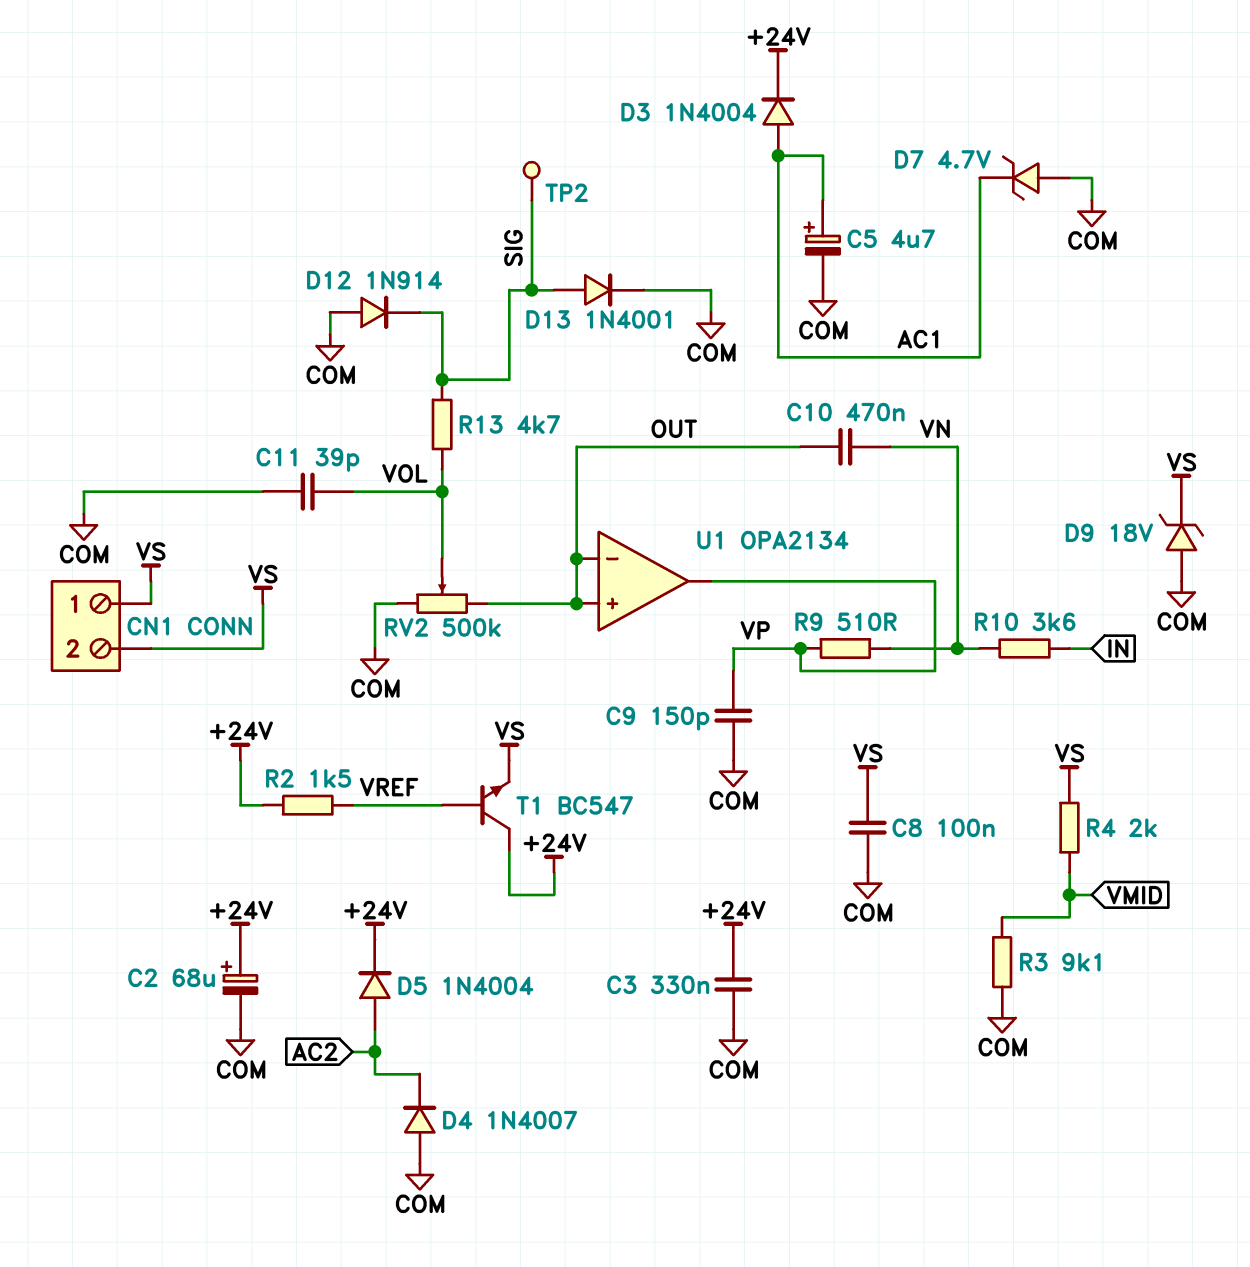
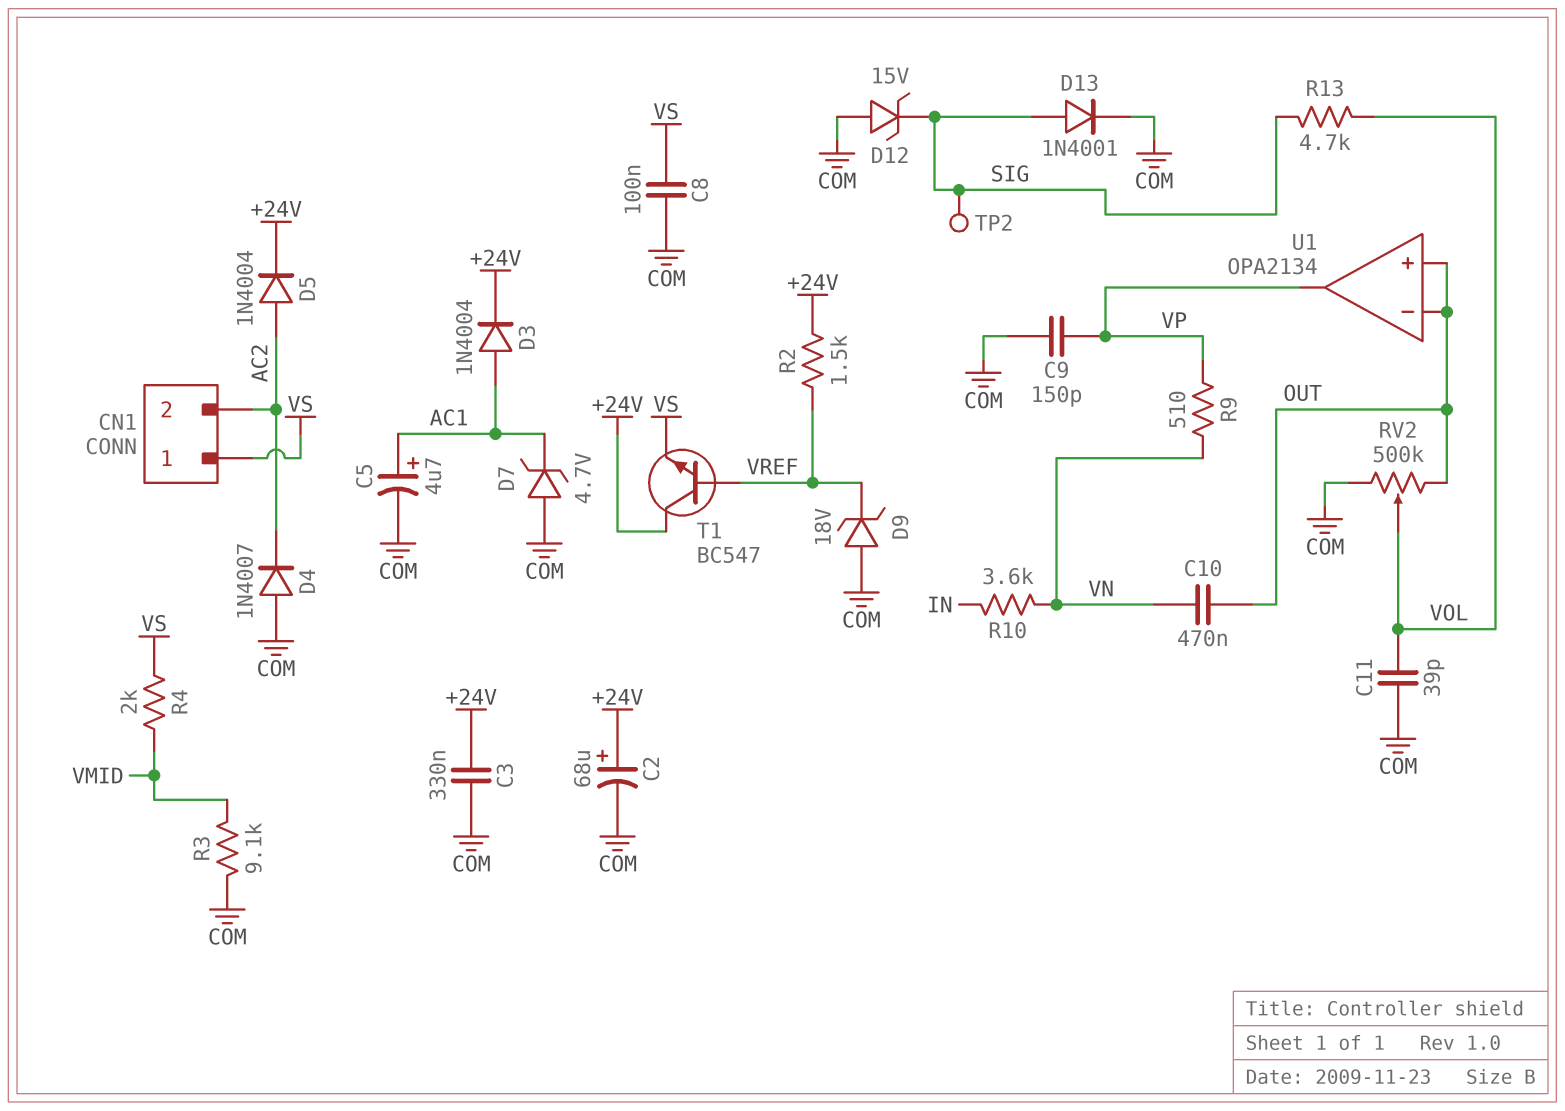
CN1 pin 2: VS -> AC2
D9: zener 18V (A COM, K VS) -> zener 18V (A COM, K VREF)
D12: diode 1N914 (A COM, K SIG) -> zener 15V (A COM, K SIG)

